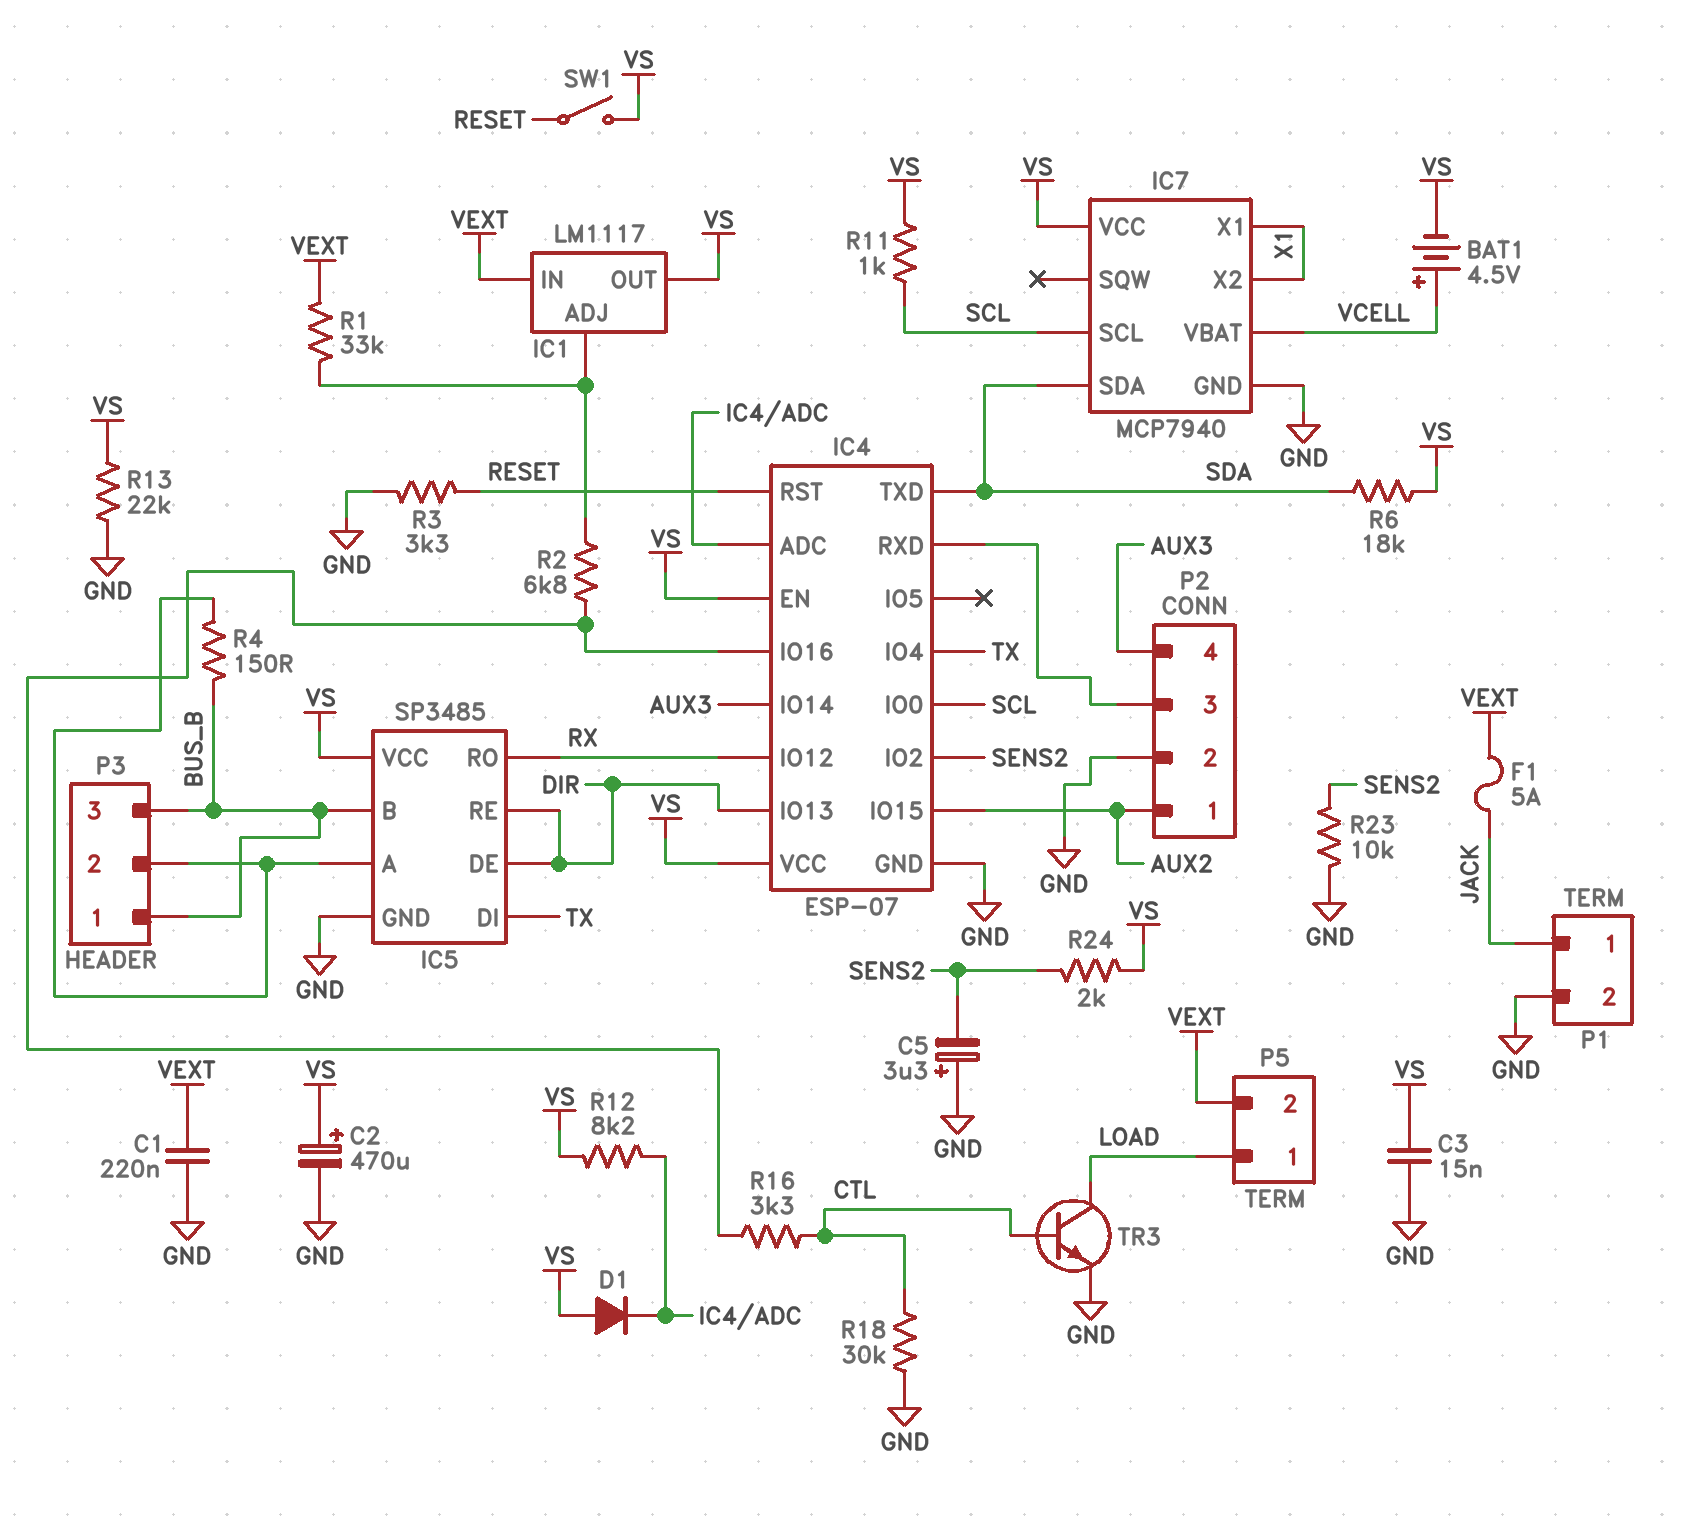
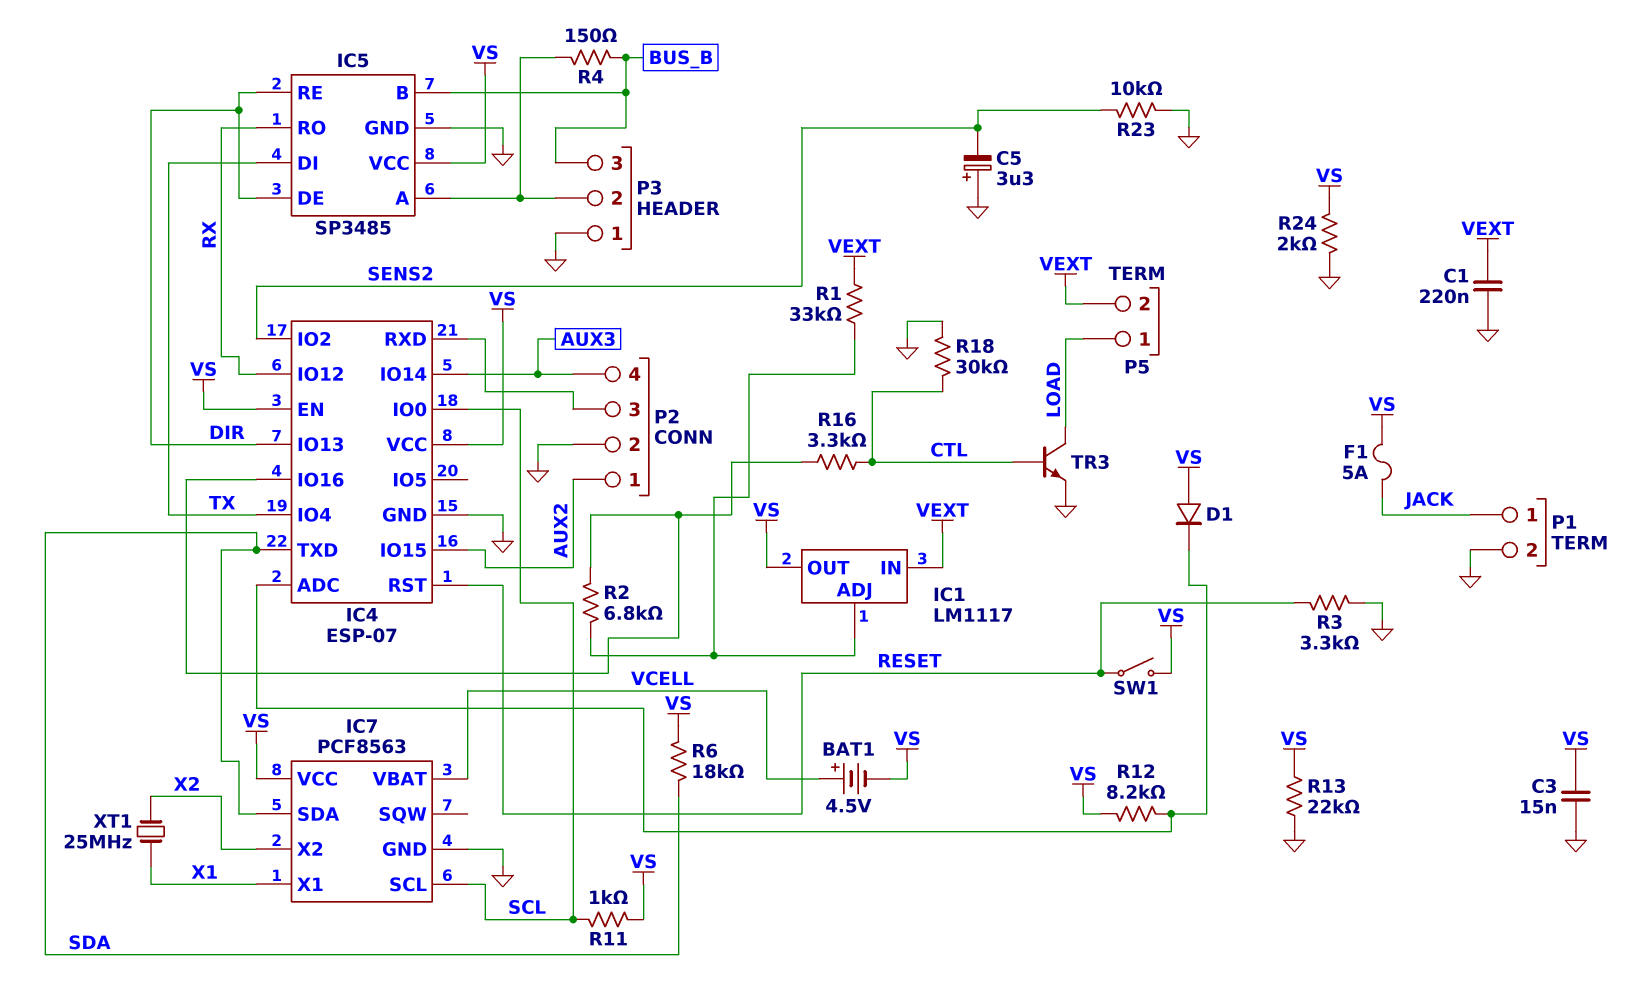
C2: 470uF (plus VS, minus GND) -> none
F1: 5A (JACK, VEXT) -> 5A (JACK, VS)
IC7: MCP7940 -> PCF8563
IC7 pin X2: X1 -> X2
P3 pin 1: BUS_B -> GND
R24: 2k (SENS2, VS) -> 2k (GND, VS)
XT1: none -> 25MHz (X1, X2)

